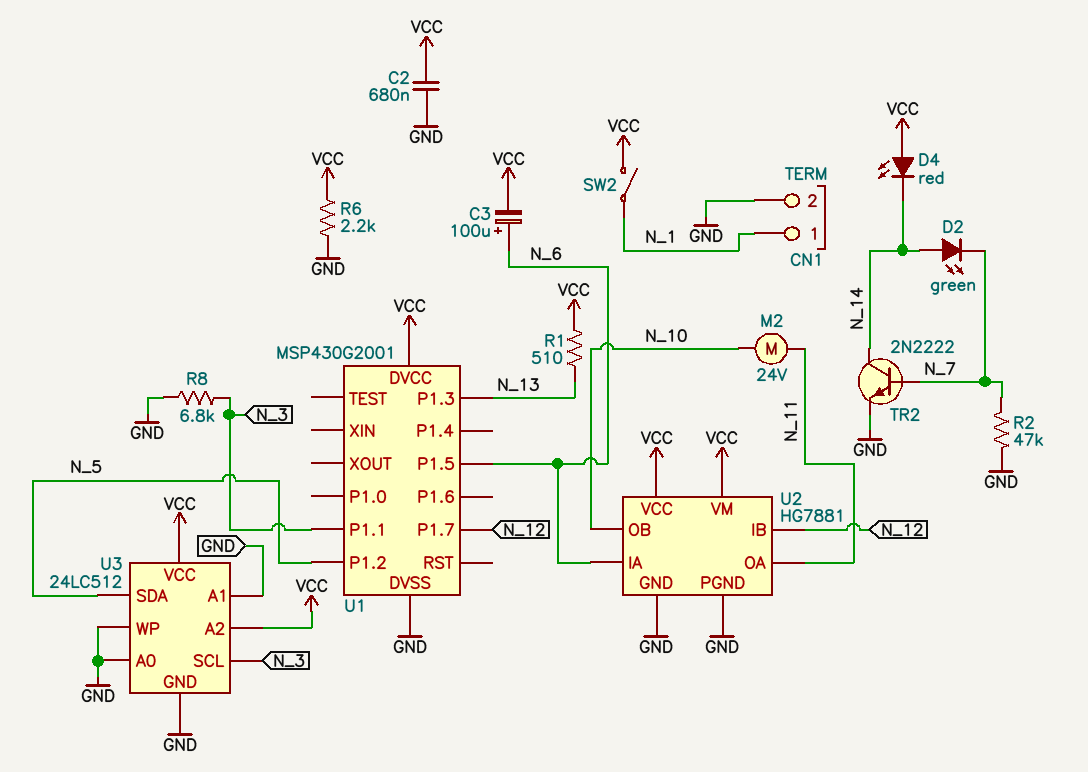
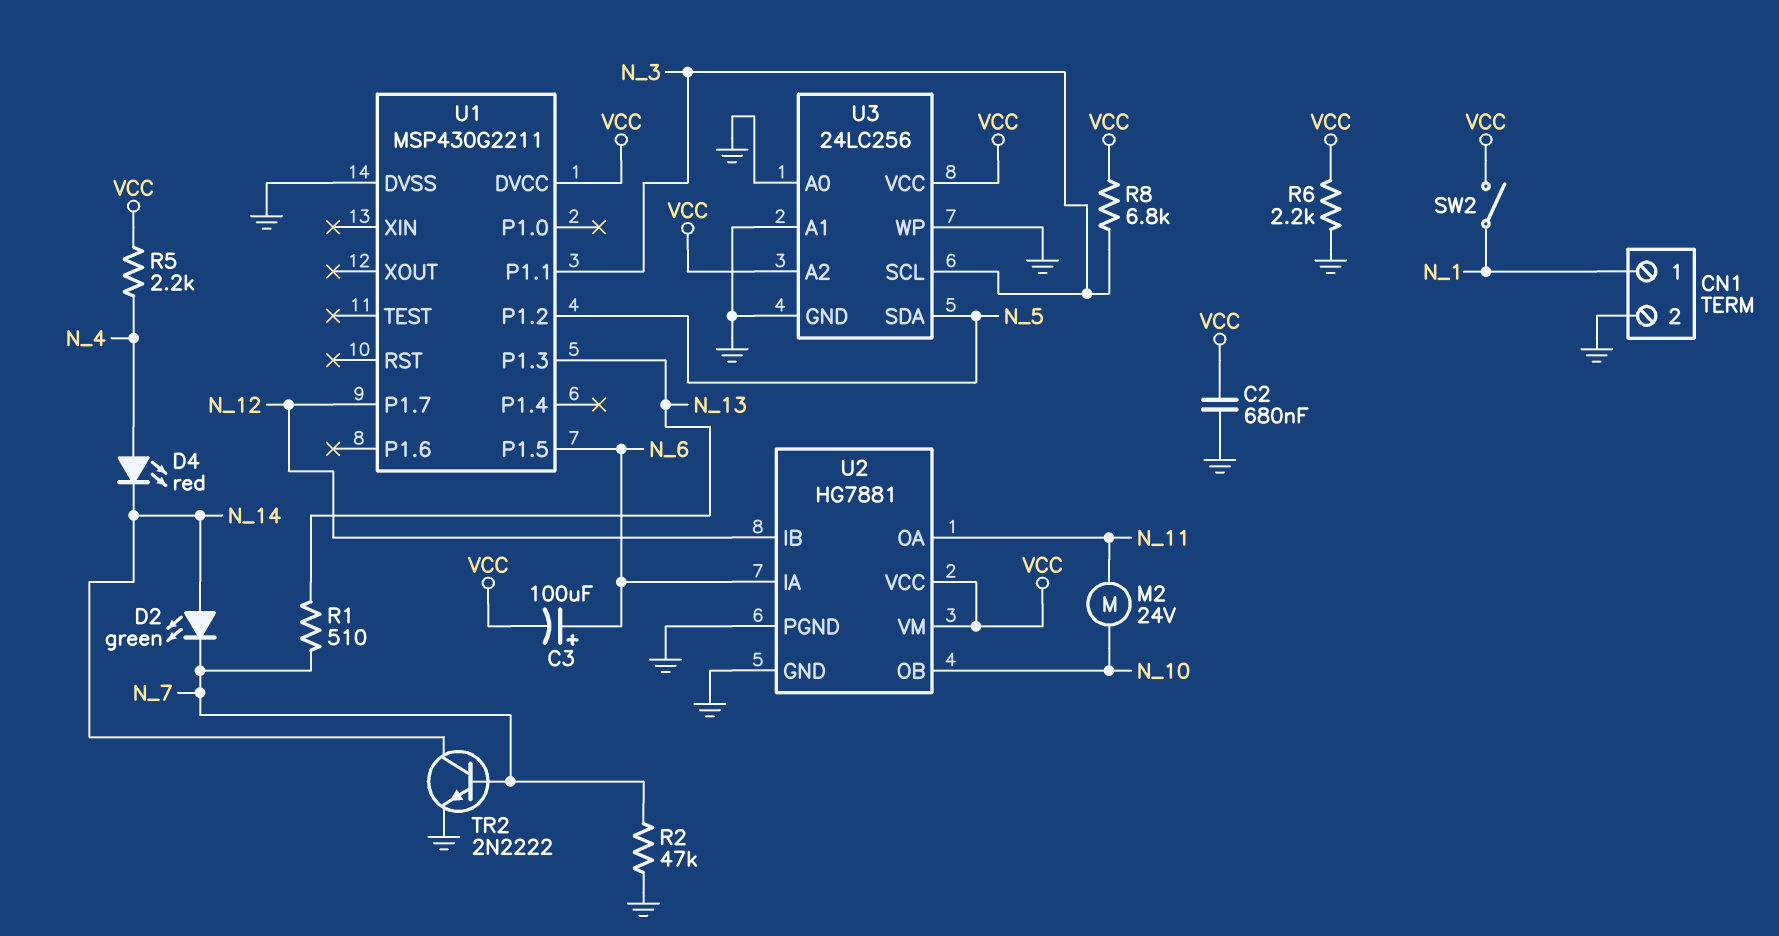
D4: LED red (A VCC, K N_14) -> LED red (A N_4, K N_14)
R1: 510 (N_13, VCC) -> 510 (N_7, N_13)
R5: none -> 2.2k (N_4, VCC)
R8: 6.8k (GND, N_3) -> 6.8k (N_3, VCC)
U1: MSP430G2001 -> MSP430G2211
U3: 24LC512 -> 24LC256

